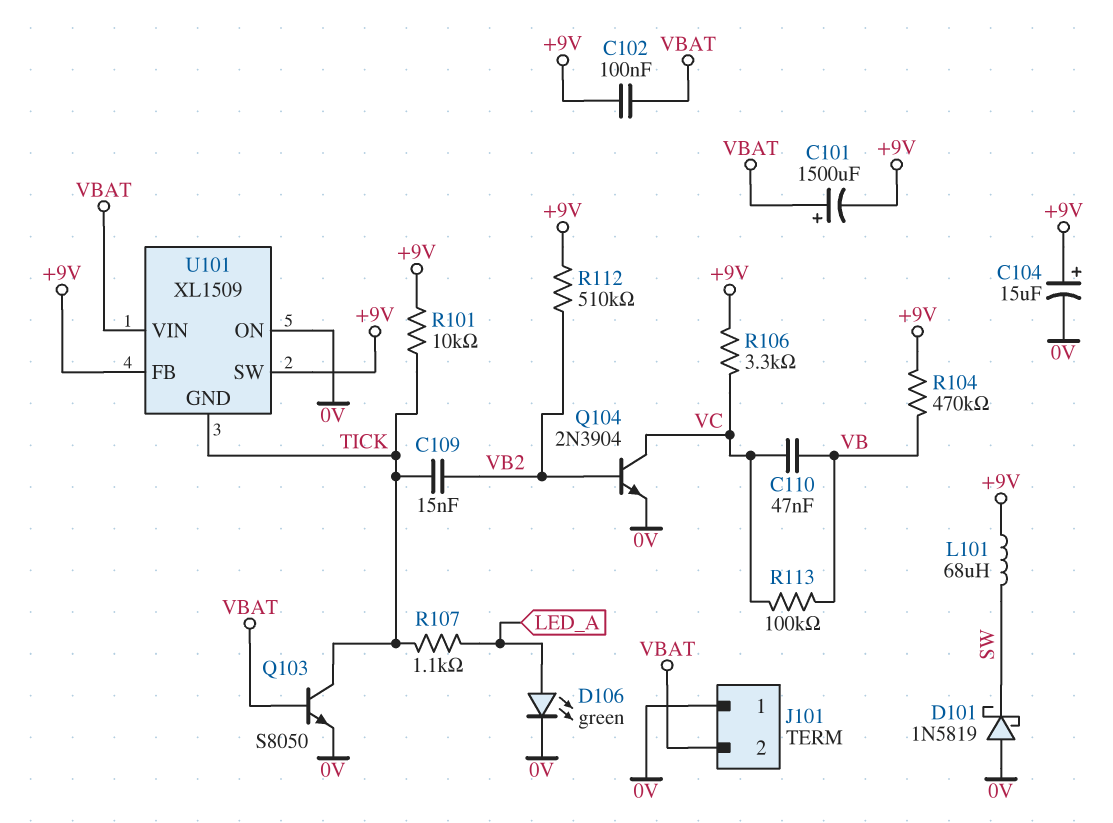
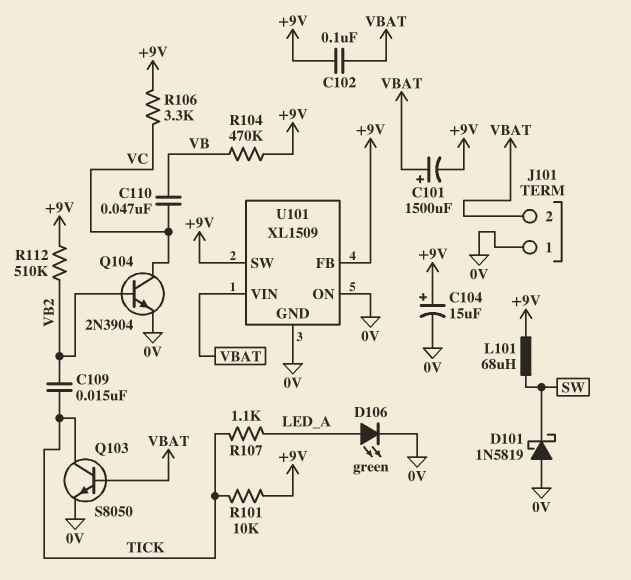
R113: 100k (VB, VC) -> none
U101 pin GND: TICK -> 0V

